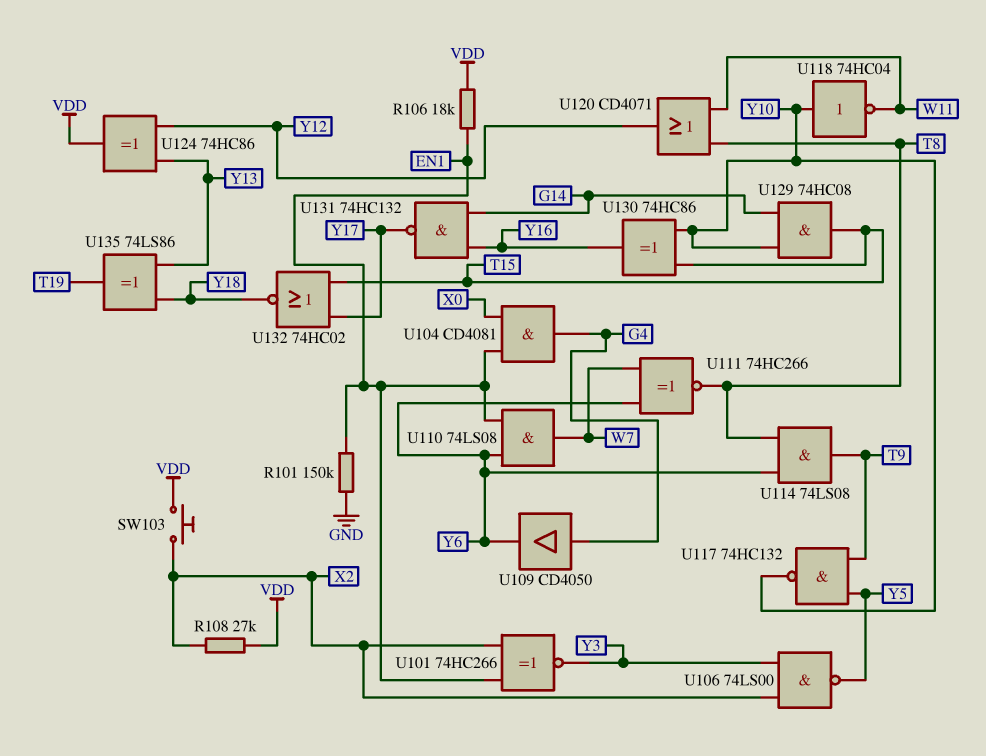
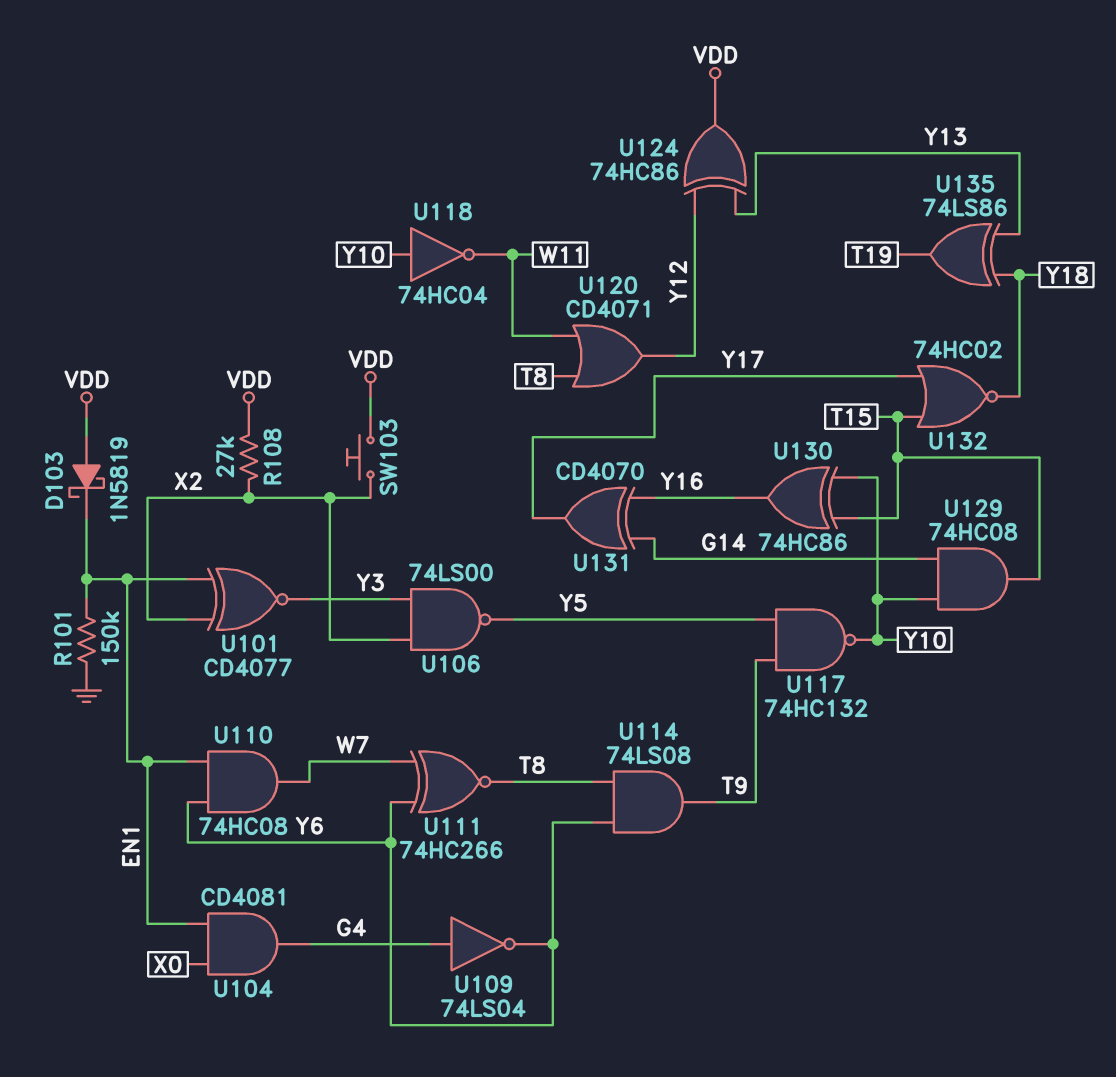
D103: none -> schottky 1N5819 (A VDD, K EN1)
R106: 18k (EN1, VDD) -> none
U101: XNOR 74HC266 (in EN1, in X2, out Y3) -> XNOR CD4077 (in EN1, in X2, out Y3)
U109: buffer CD4050 (in G4, out Y6) -> NOT 74LS04 (in G4, out Y6)
U110: AND 74LS08 (in EN1, in Y6, out W7) -> AND 74HC08 (in EN1, in Y6, out W7)
U131: NAND 74HC132 (in G14, in Y16, out Y17) -> XOR CD4070 (in G14, in Y16, out Y17)

